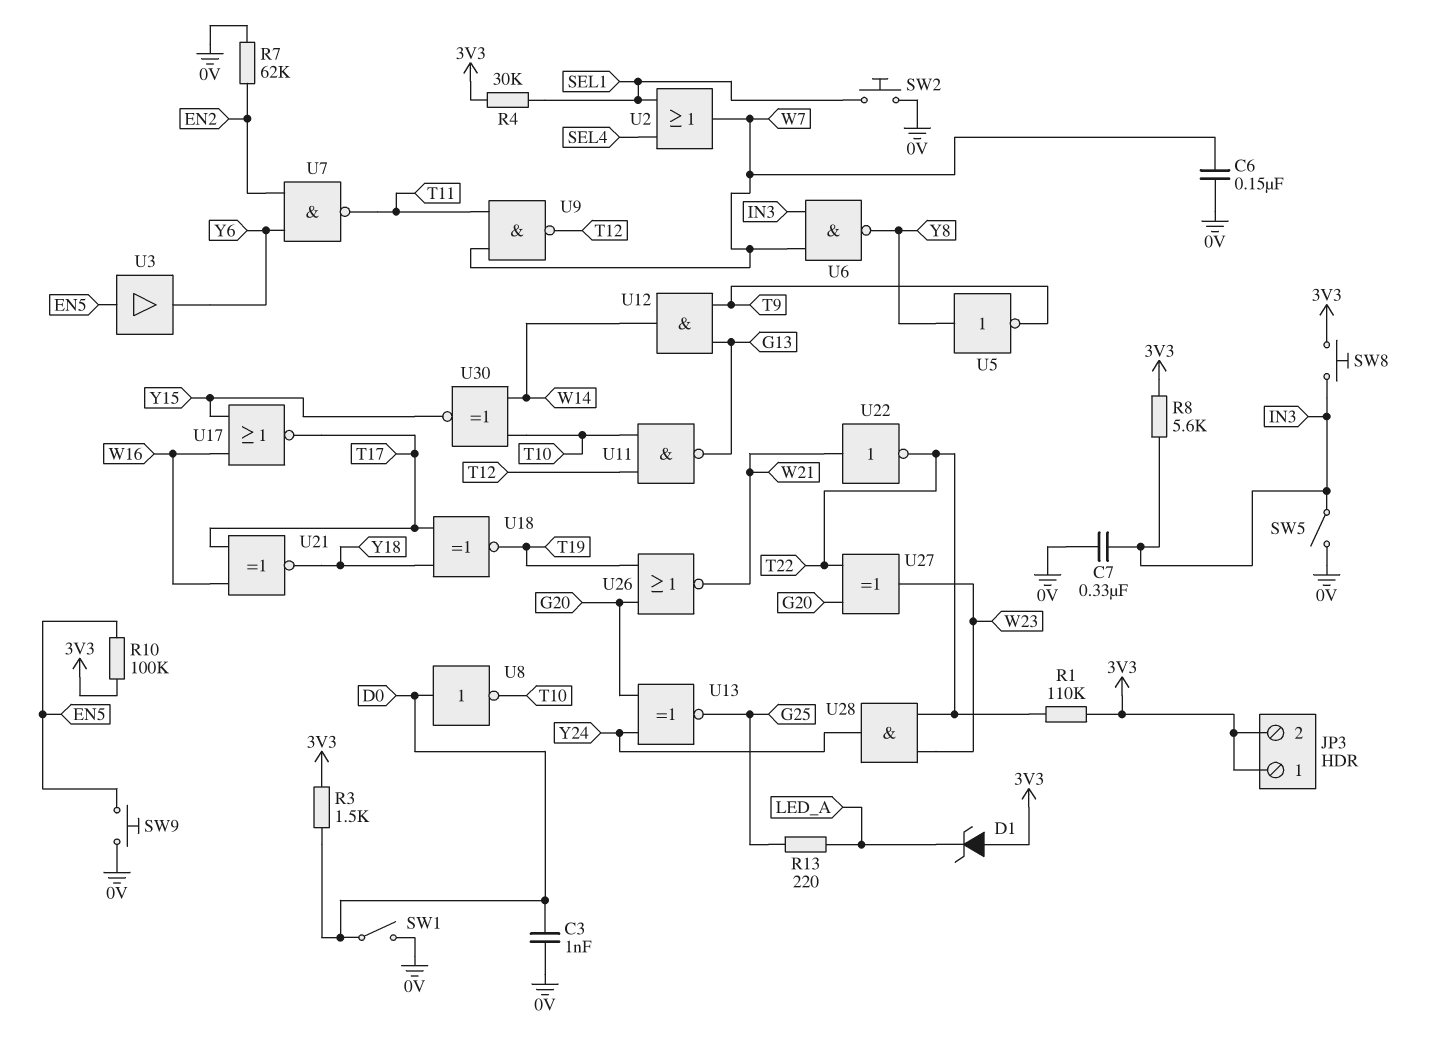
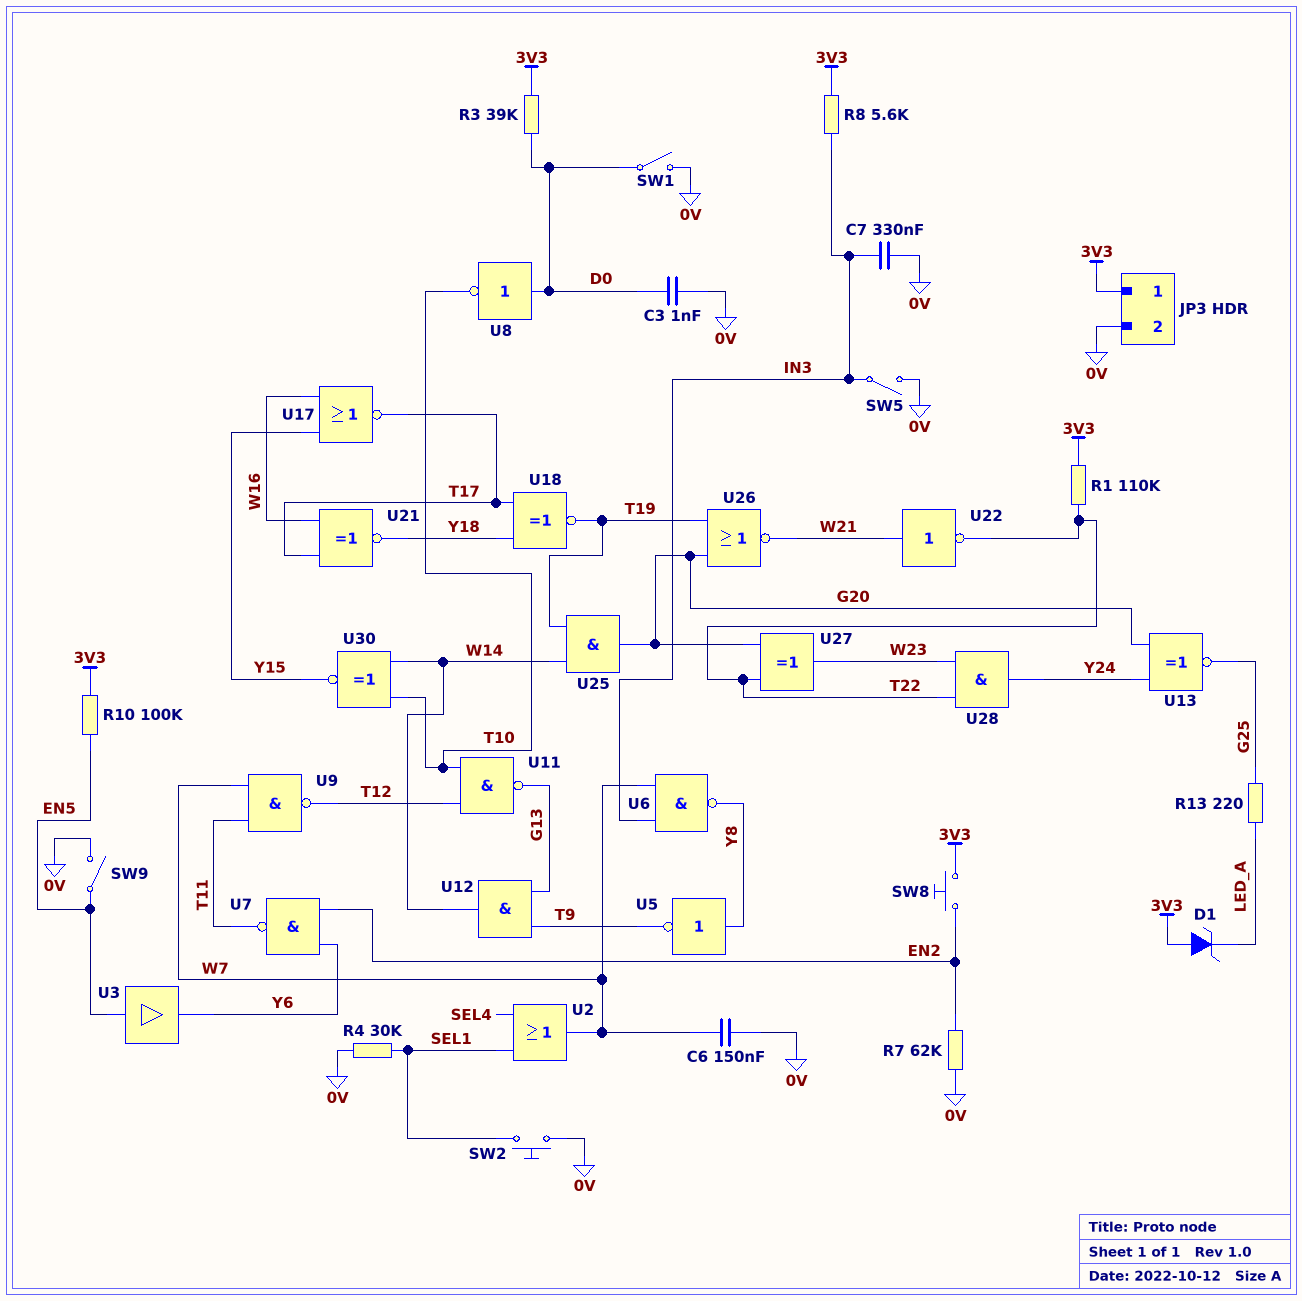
JP3 pin 2: 3V3 -> 0V
R3: 1.5k (3V3, D0) -> 39k (3V3, D0)
R4: 30k (3V3, SEL1) -> 30k (0V, SEL1)
SW8: button (3V3, IN3) -> button (3V3, EN2)
SW9: button (0V, EN5) -> switch (0V, EN5)
U25: none -> AND (in T19, in W14, out G20)

